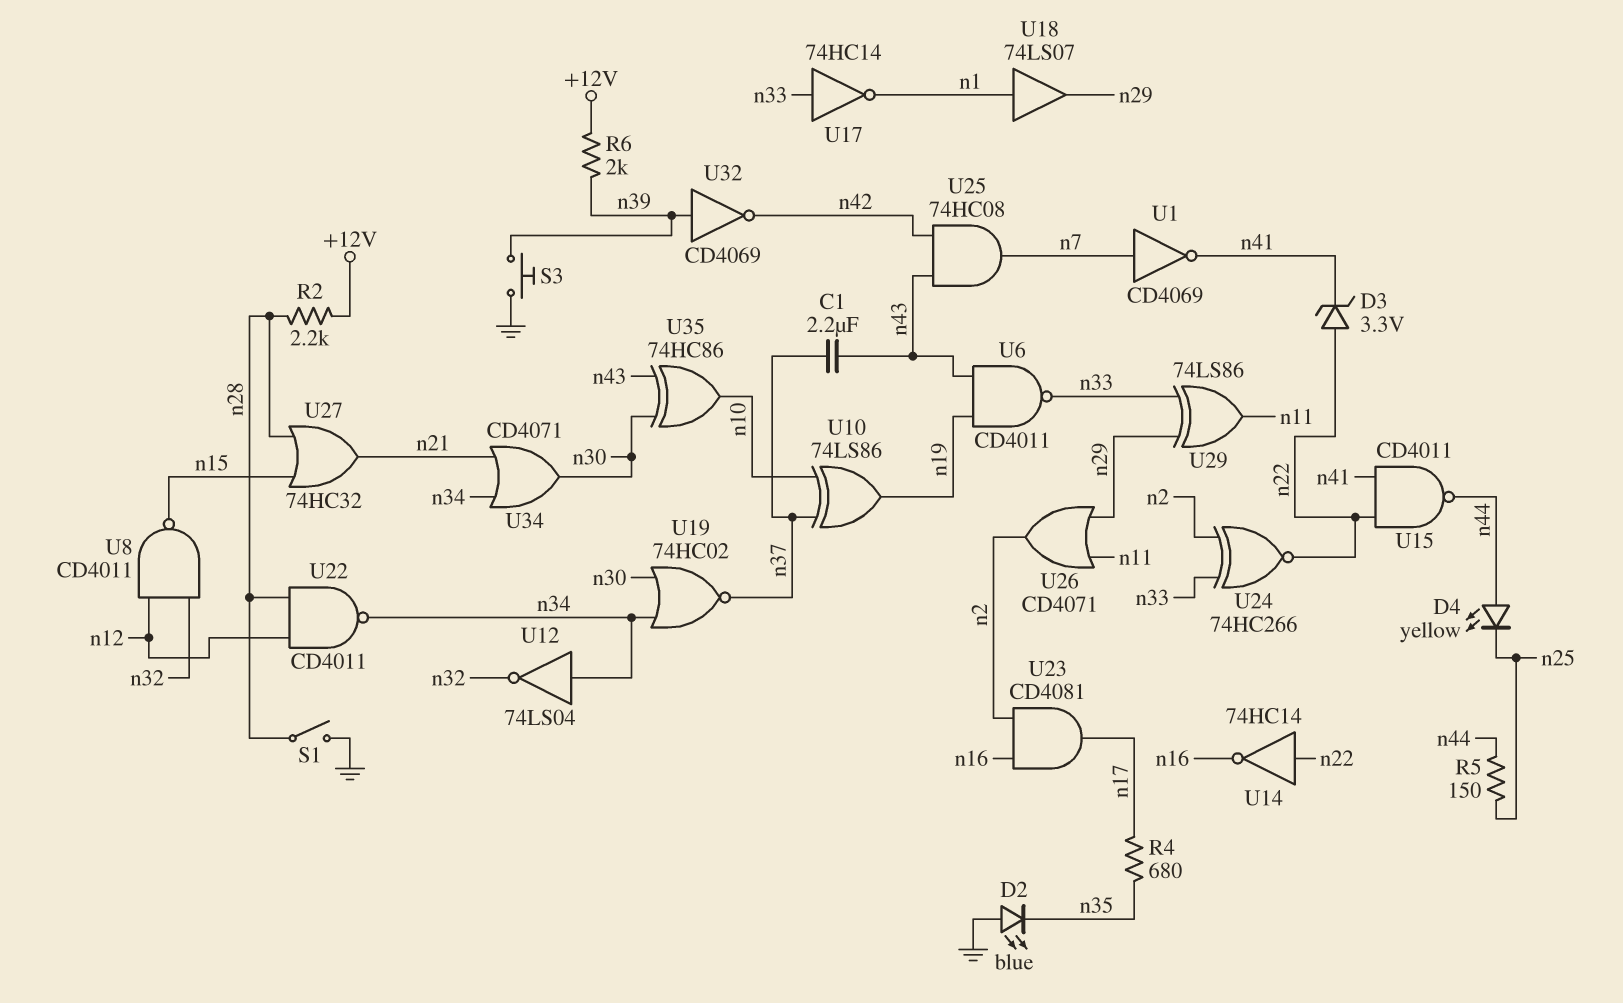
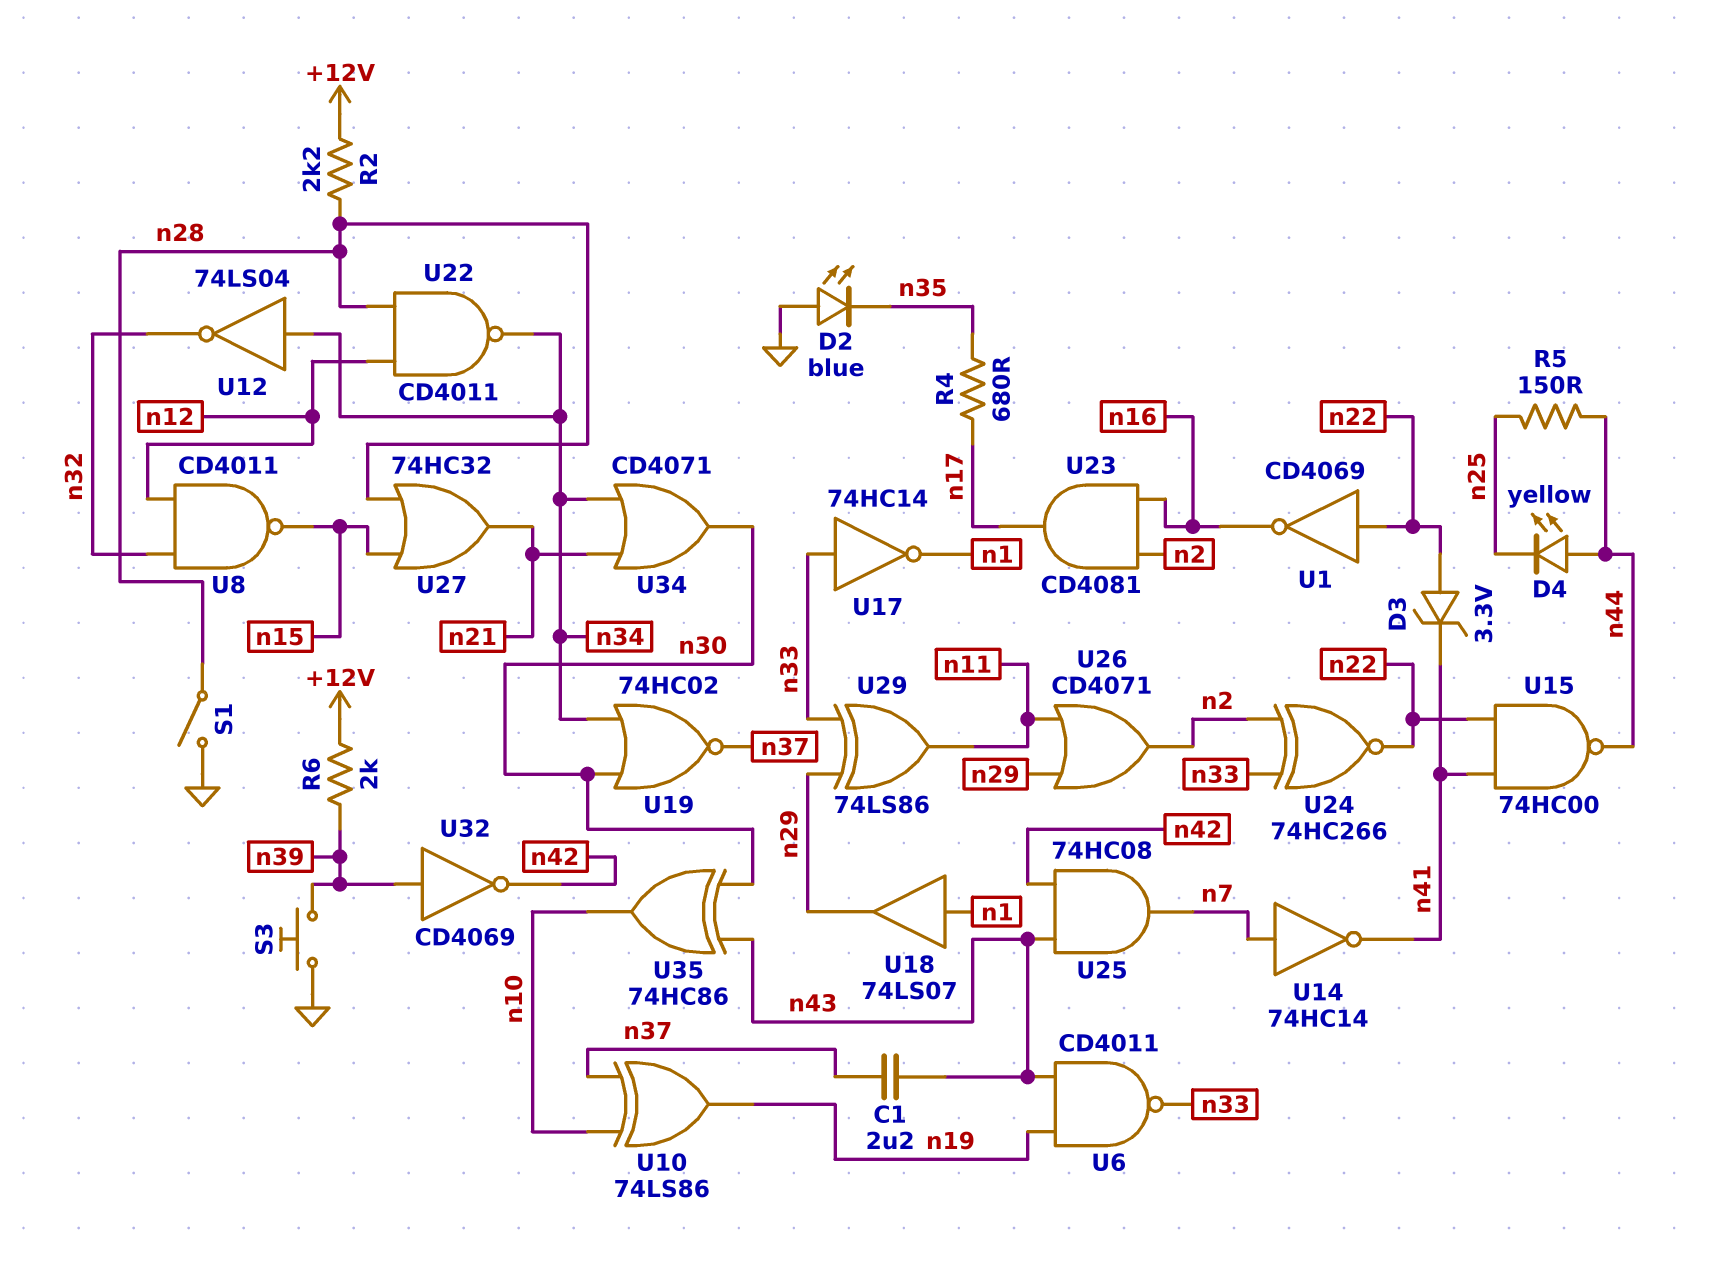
U1: NOT CD4069 (in n7, out n41) -> NOT CD4069 (in n22, out n16)
U14: NOT 74HC14 (in n22, out n16) -> NOT 74HC14 (in n7, out n41)
U15: NAND CD4011 (in n22, in n41, out n44) -> NAND 74HC00 (in n22, in n41, out n44)

